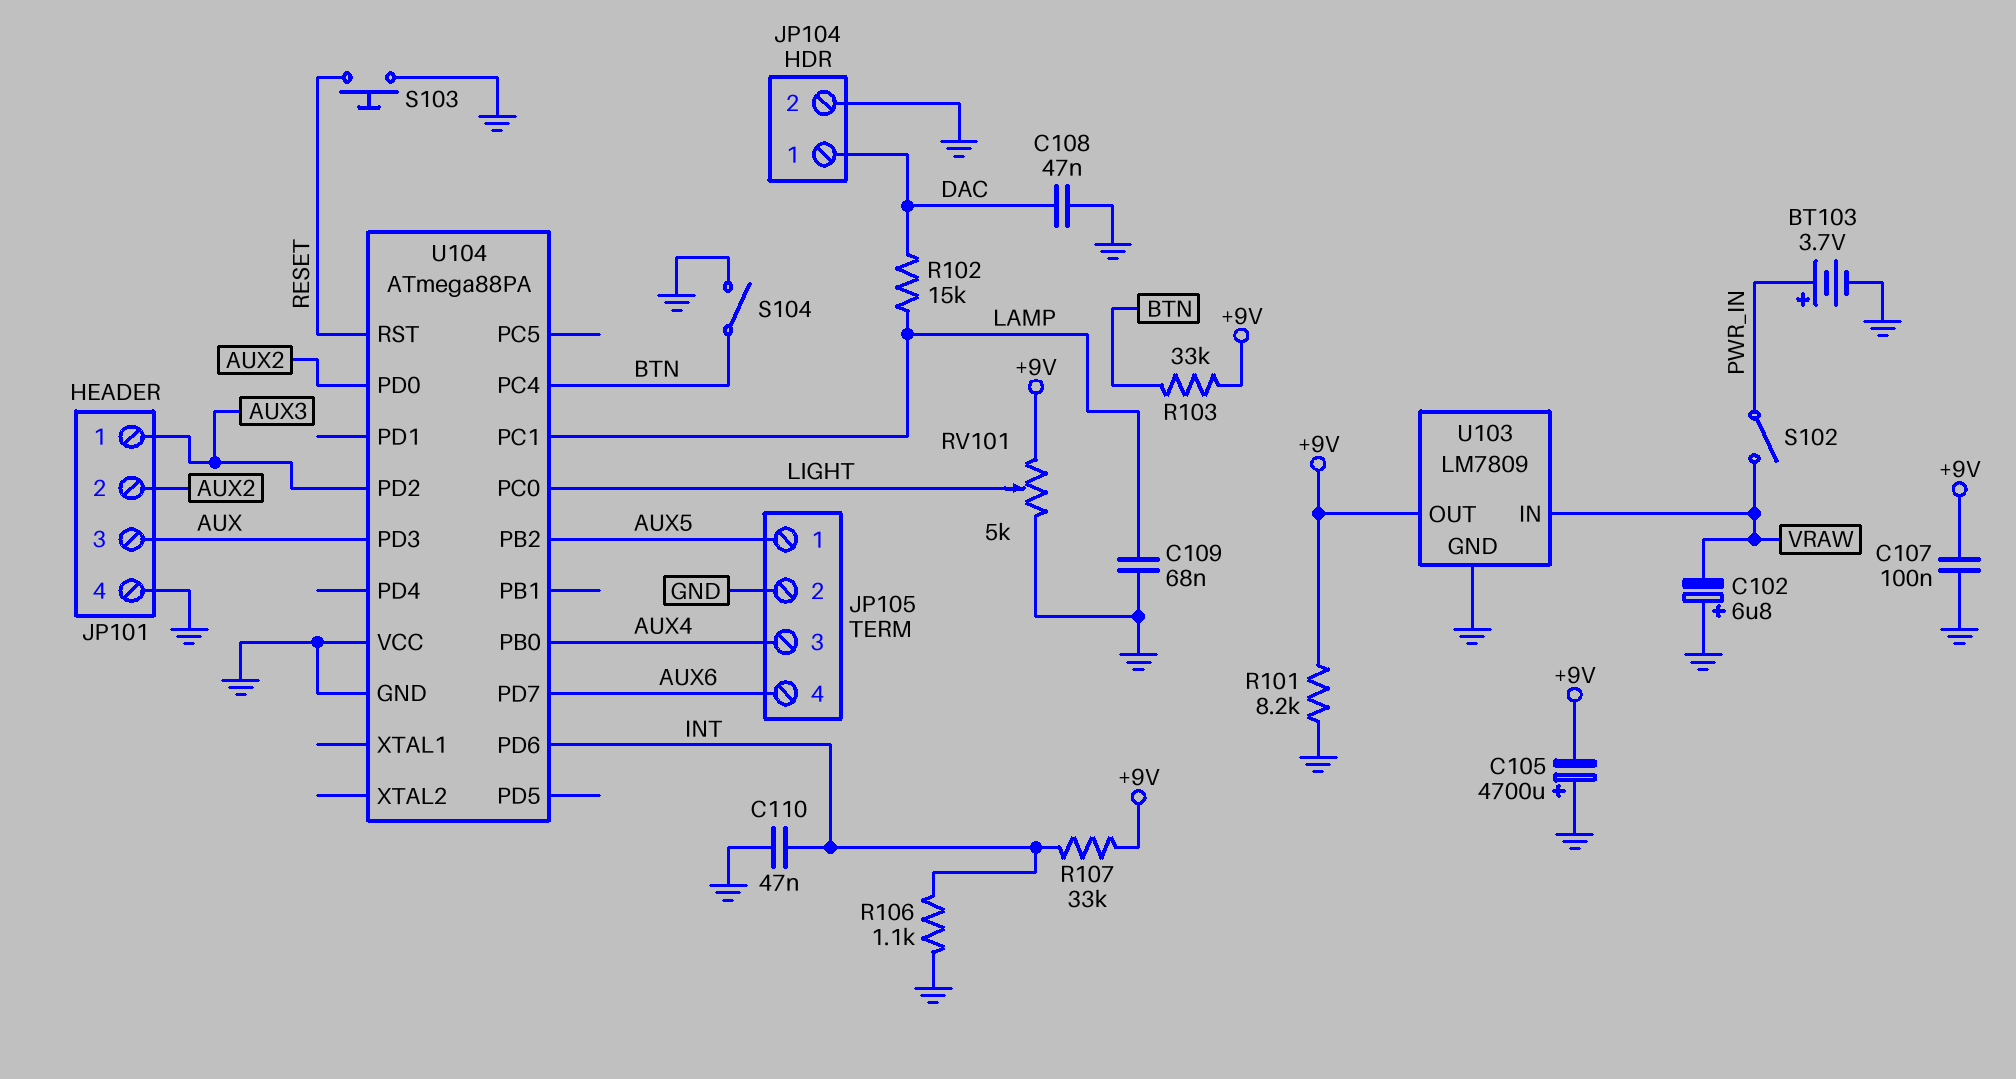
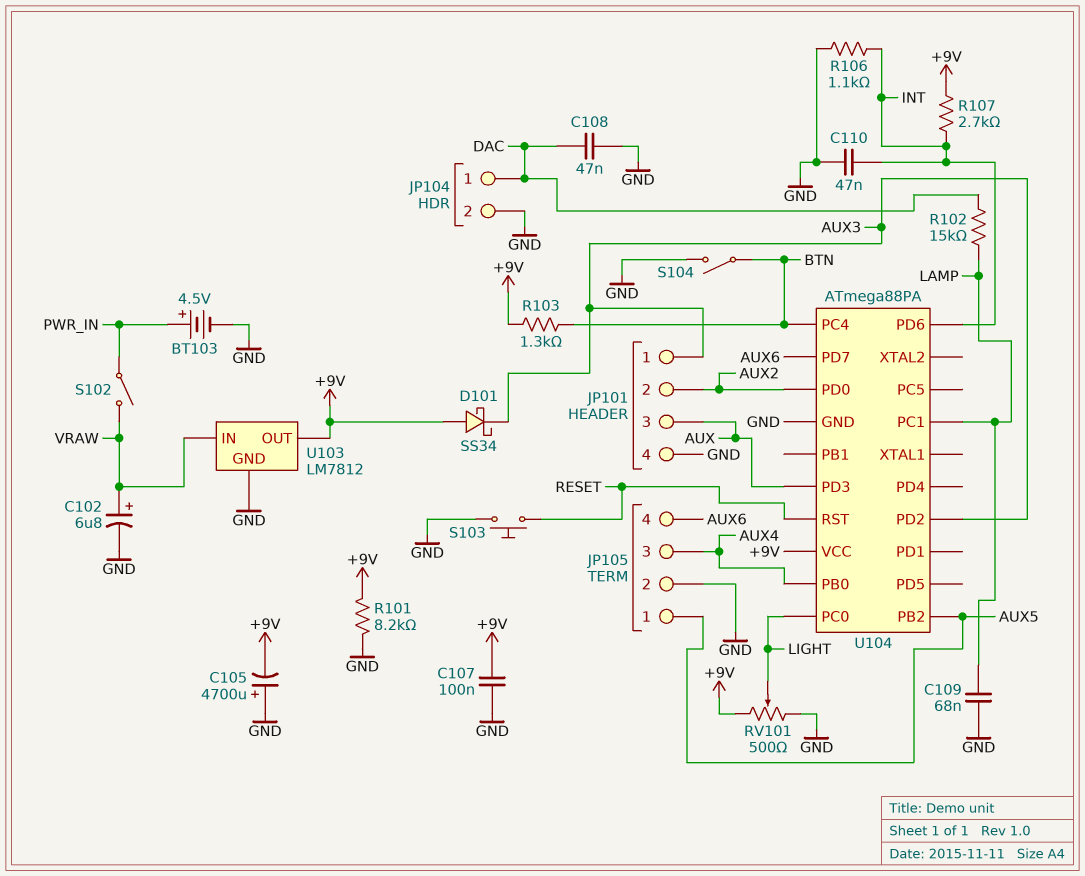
BT103: 3.7V (plus PWR_IN, minus GND) -> 4.5V (plus PWR_IN, minus GND)
C102: 6.8uF (plus GND, minus VRAW) -> 6.8uF (plus VRAW, minus GND)
D101: none -> schottky SS34 (A +9V, K AUX3)
R103: 33k (+9V, BTN) -> 1.3k (+9V, BTN)
R107: 33k (+9V, INT) -> 2.7k (+9V, INT)
RV101: 5k (+9V, GND, wiper LIGHT) -> 500 (+9V, GND, wiper LIGHT)
U103: LM7809 -> LM7812
U104 pin VCC: GND -> +9V

